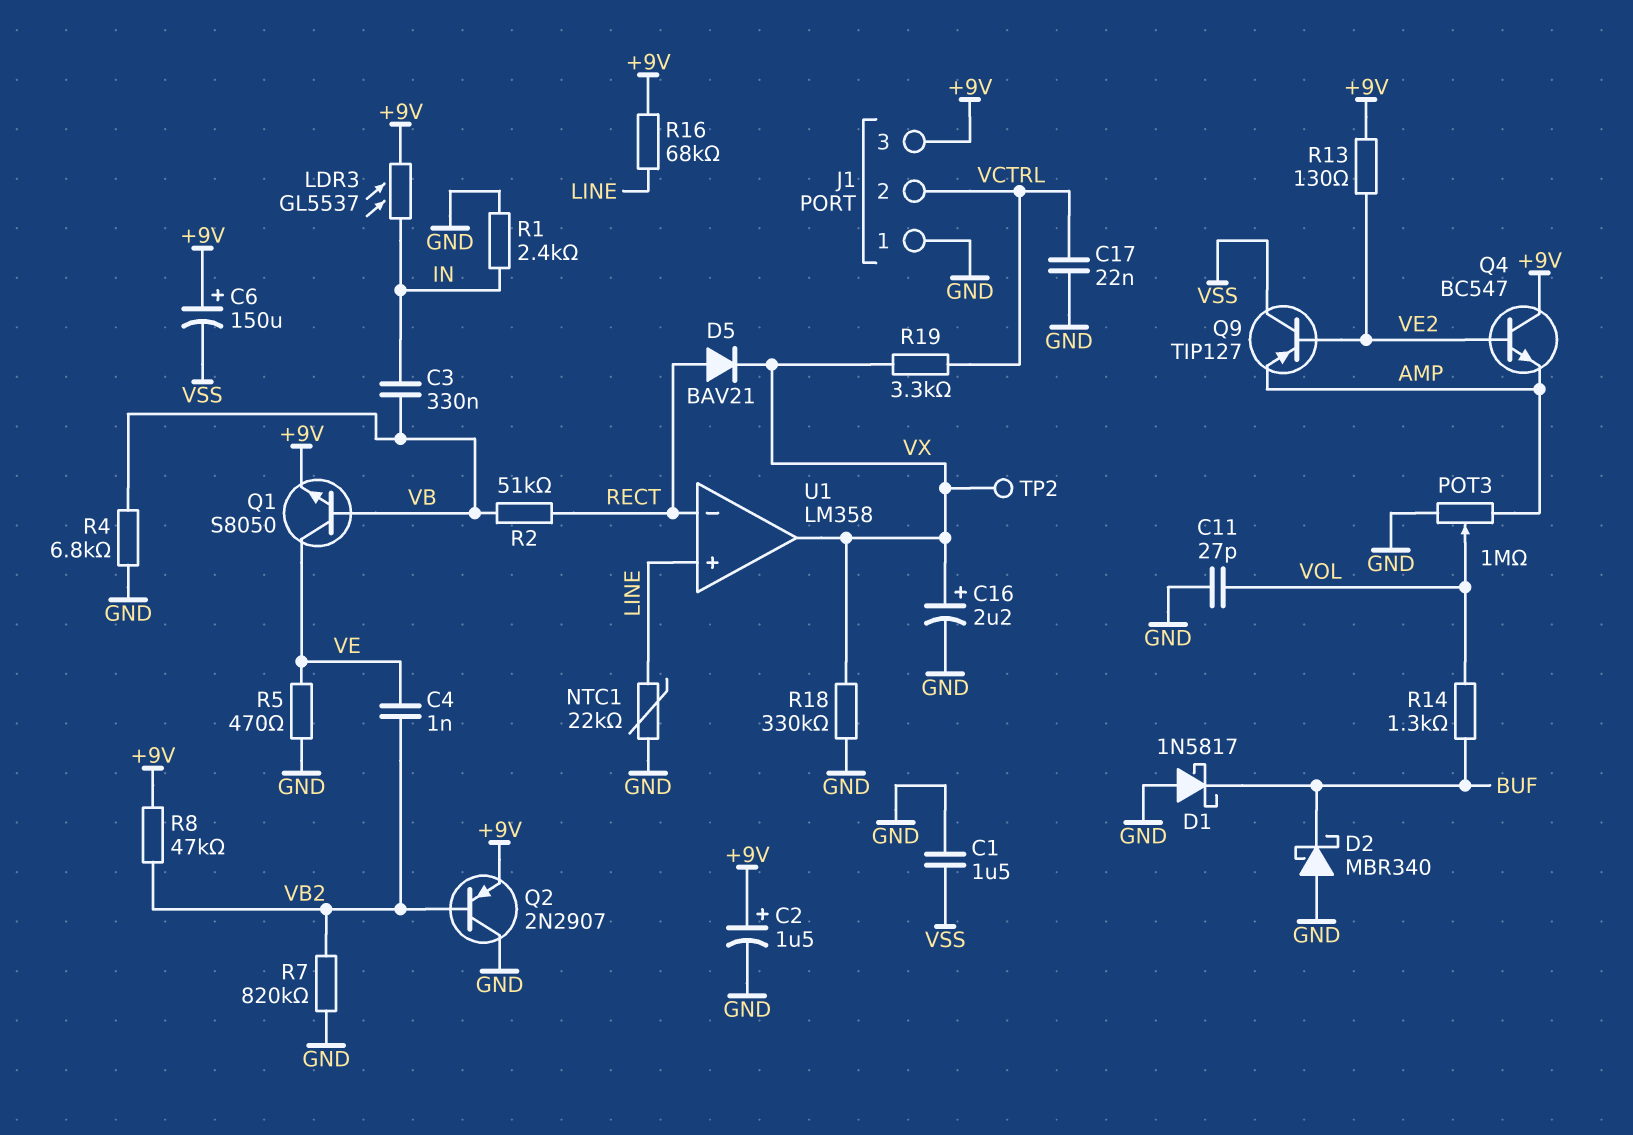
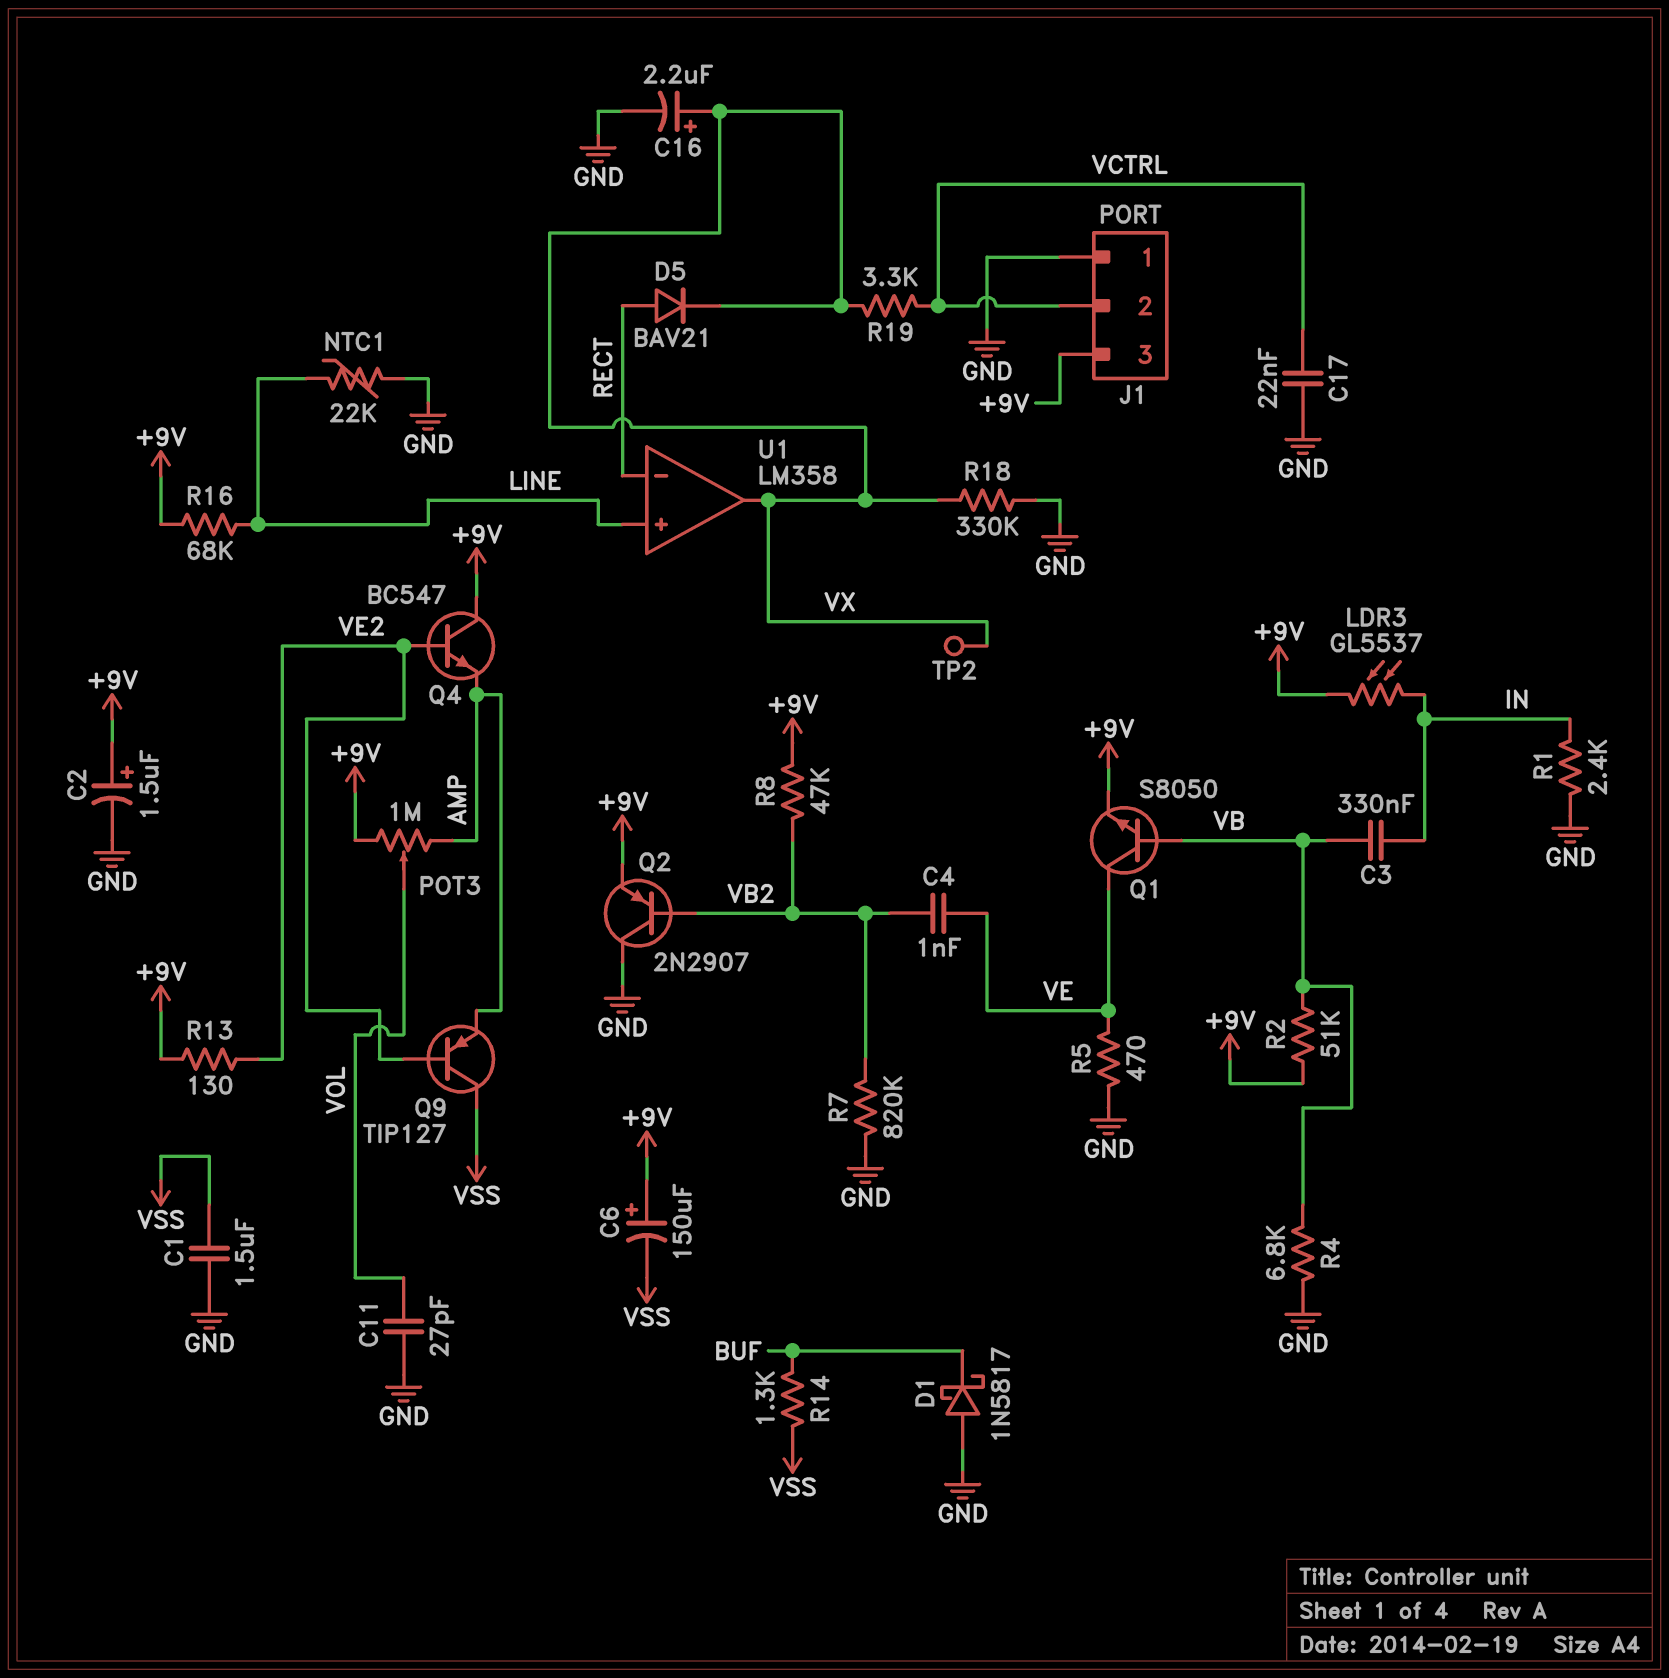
D2: schottky MBR340 (A GND, K BUF) -> none
POT3: 1M (AMP, GND, wiper VOL) -> 1M (+9V, AMP, wiper VOL)
R2: 51k (RECT, VB) -> 51k (+9V, VB)
R14: 1.3k (BUF, VOL) -> 1.3k (BUF, VSS)

